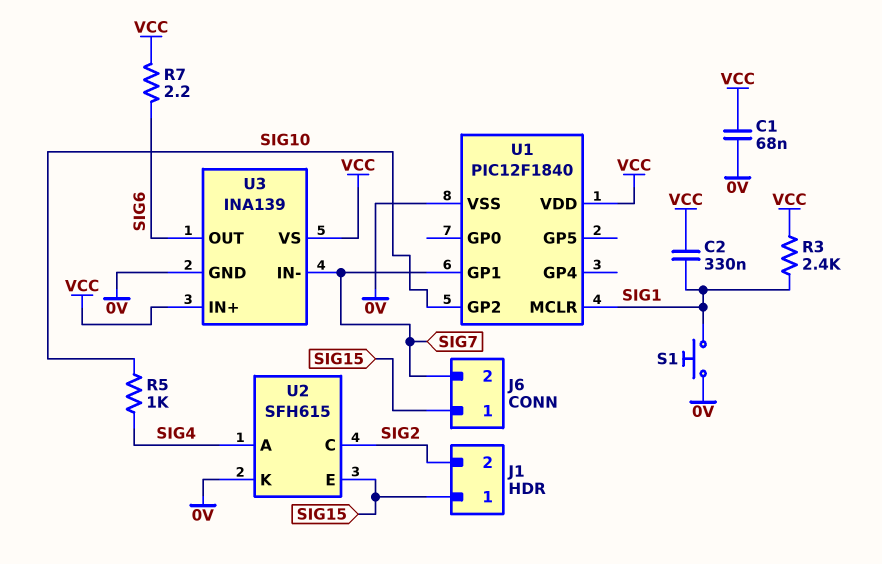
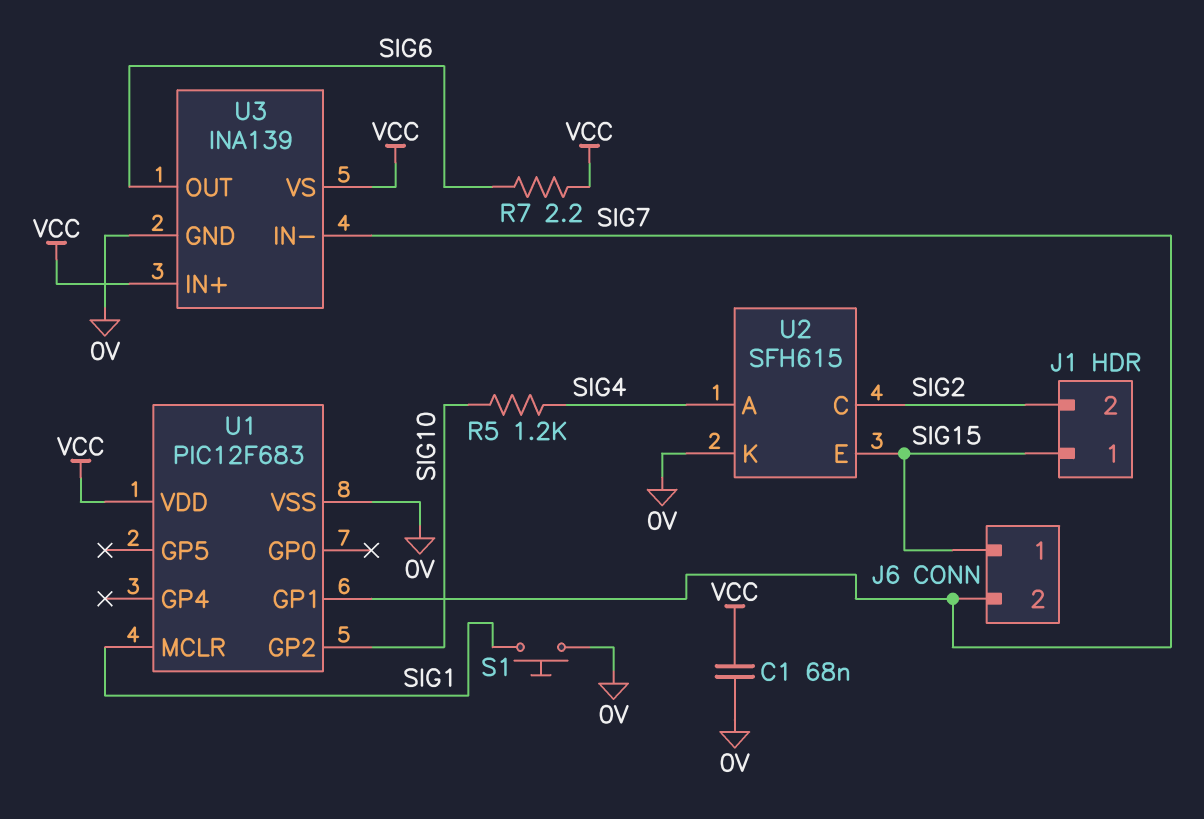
C2: 330nF (SIG1, VCC) -> none
R3: 2.4k (SIG1, VCC) -> none
R5: 1k (SIG4, SIG10) -> 1.2k (SIG4, SIG10)
U1: PIC12F1840 -> PIC12F683

